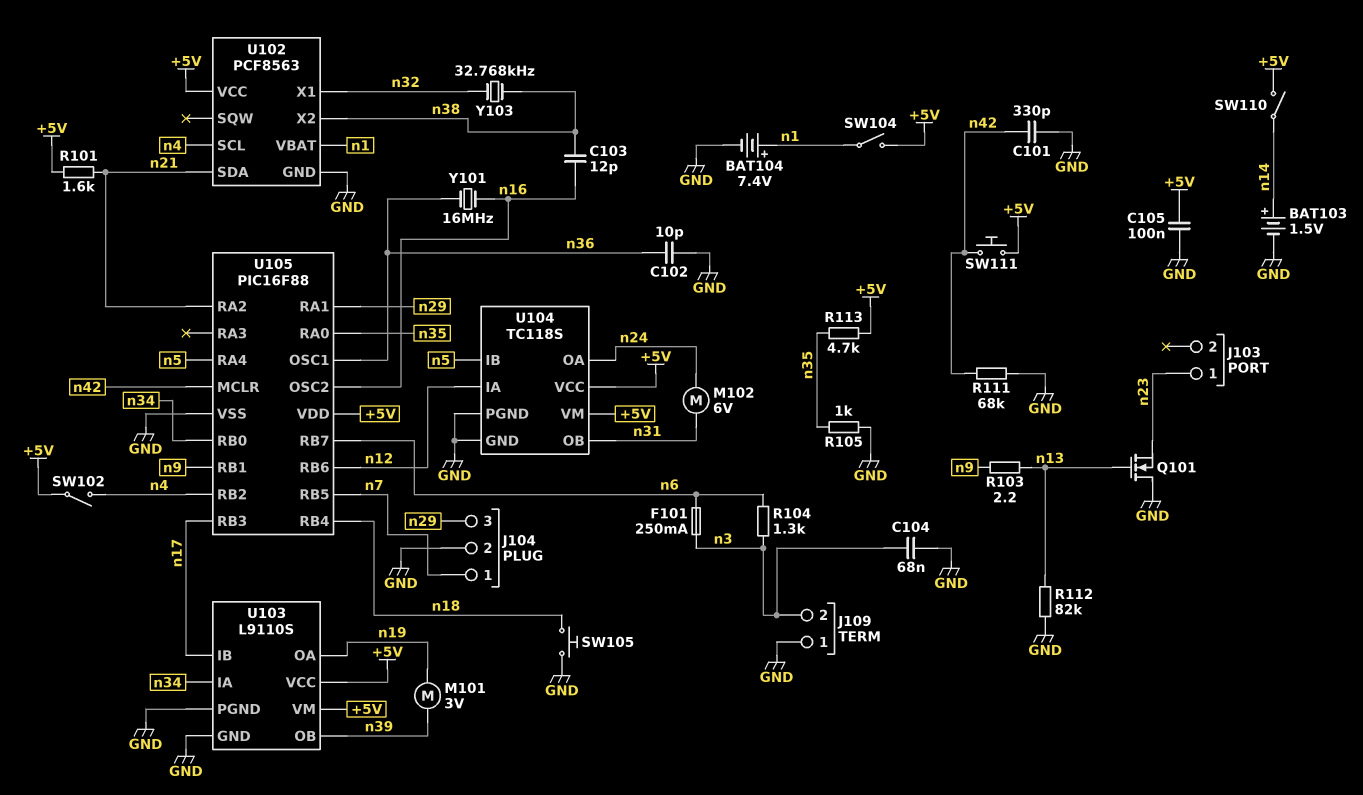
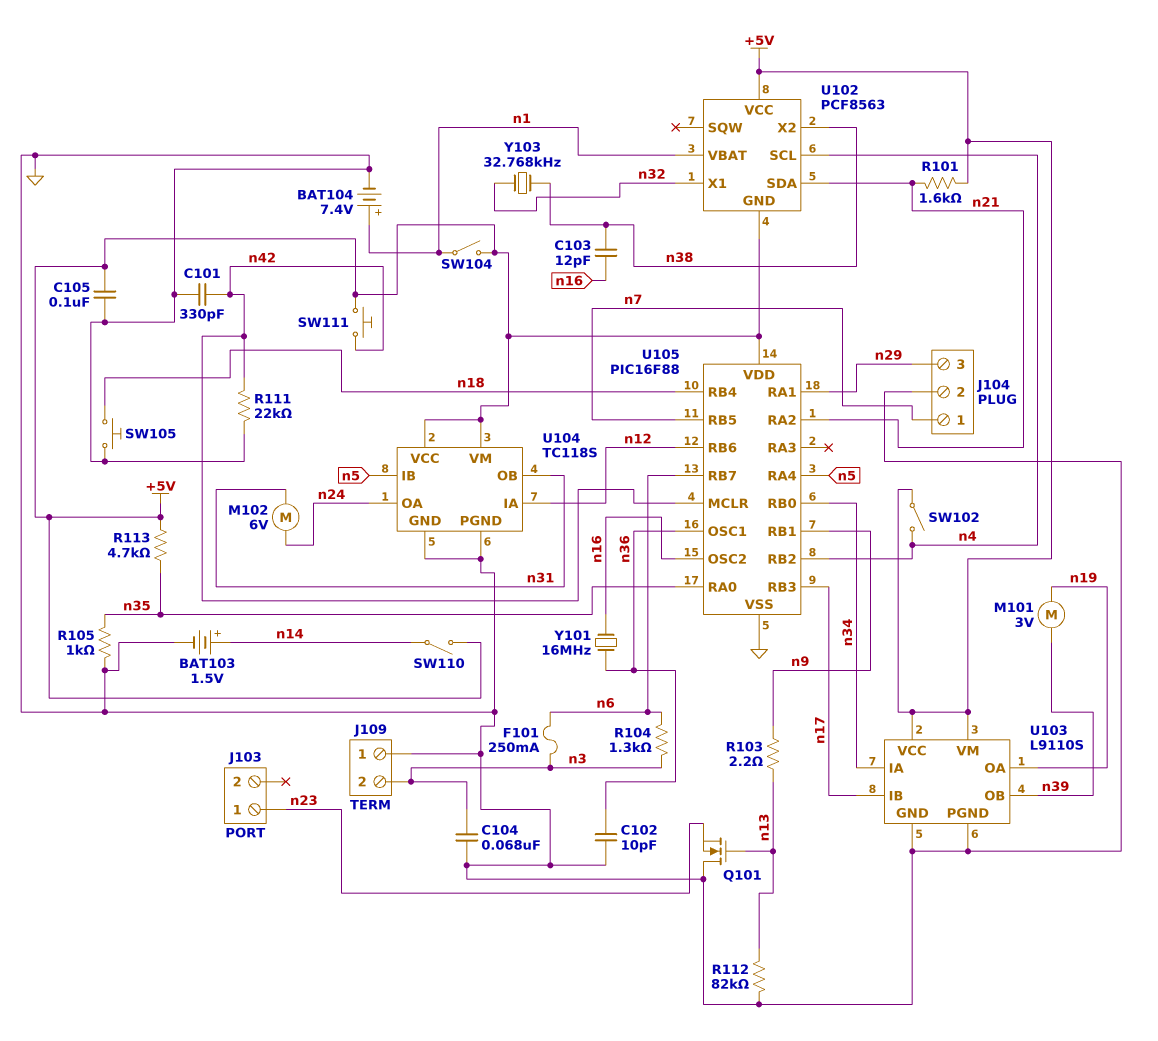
R111: 68k (GND, n42) -> 22k (GND, n42)
U102 pin GND: GND -> +5V

